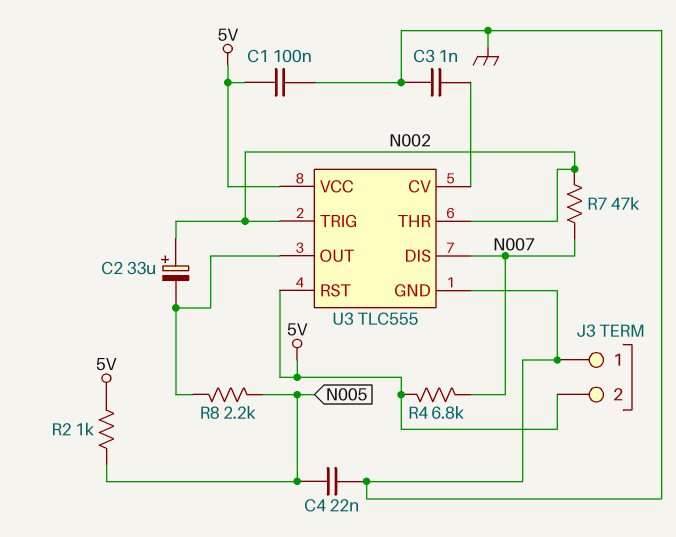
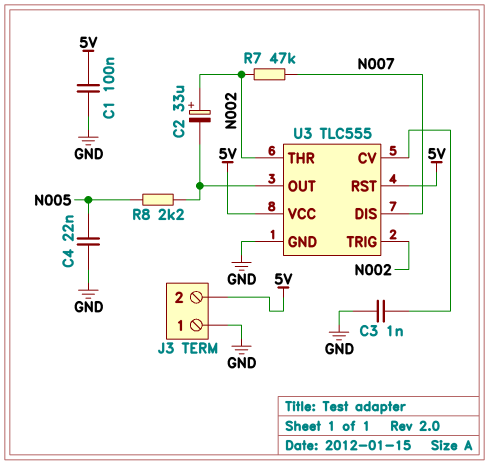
R2: 1k (5V, N005) -> none
R4: 6.8k (5V, N007) -> none

